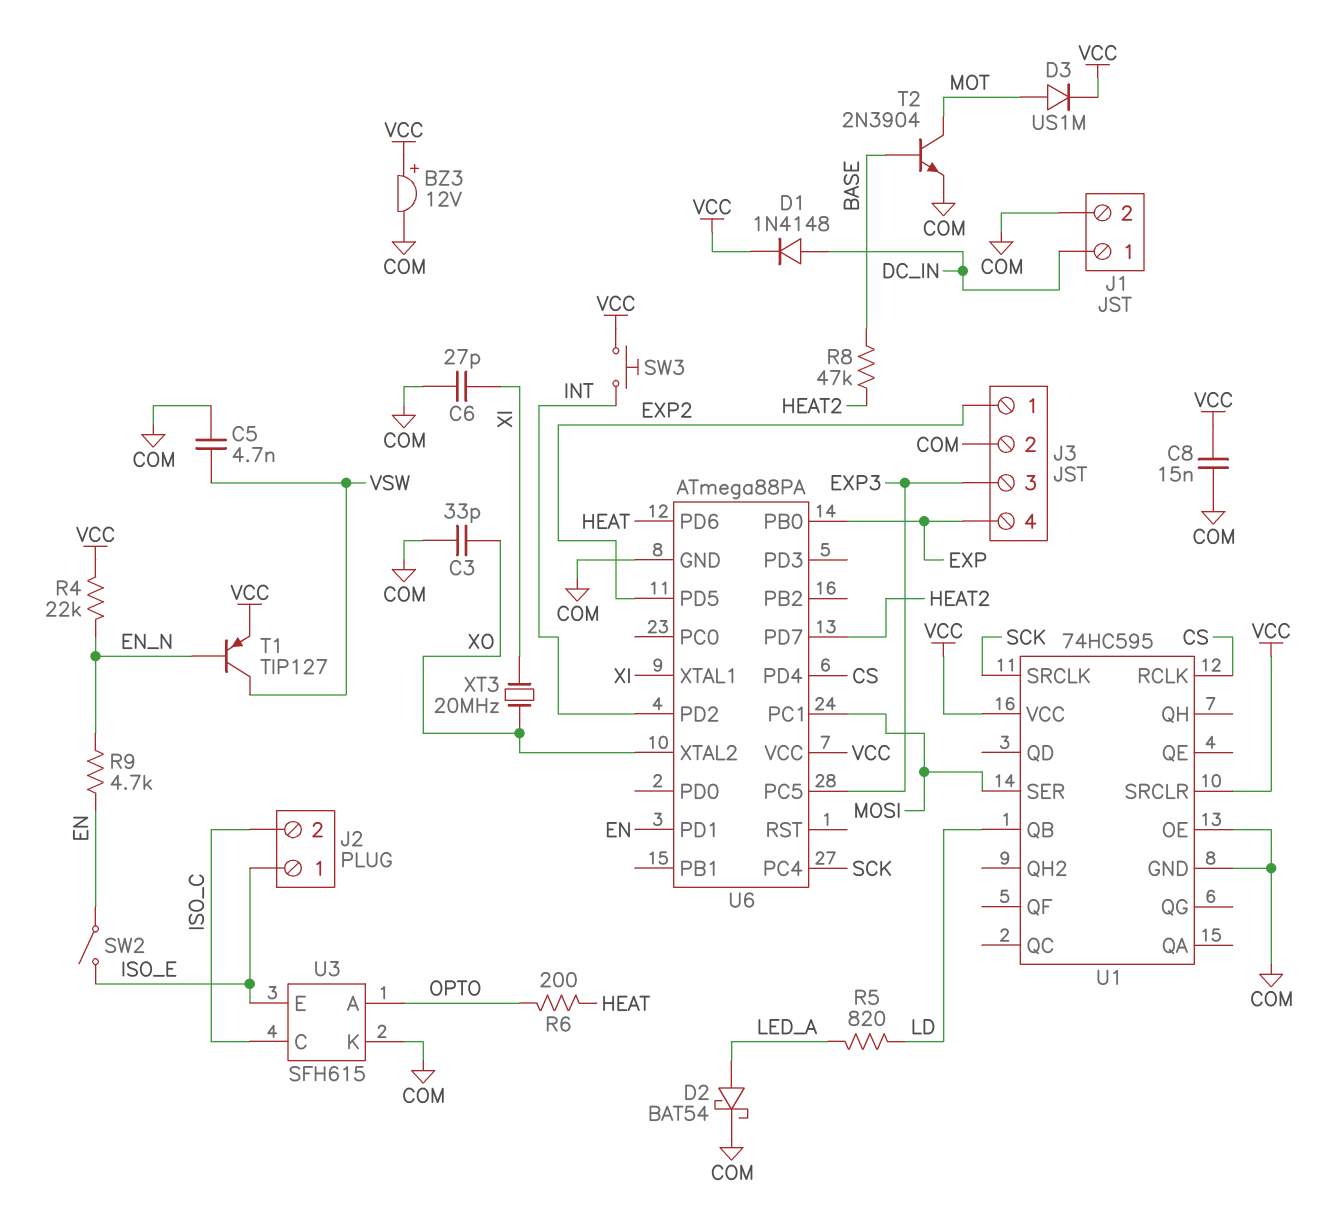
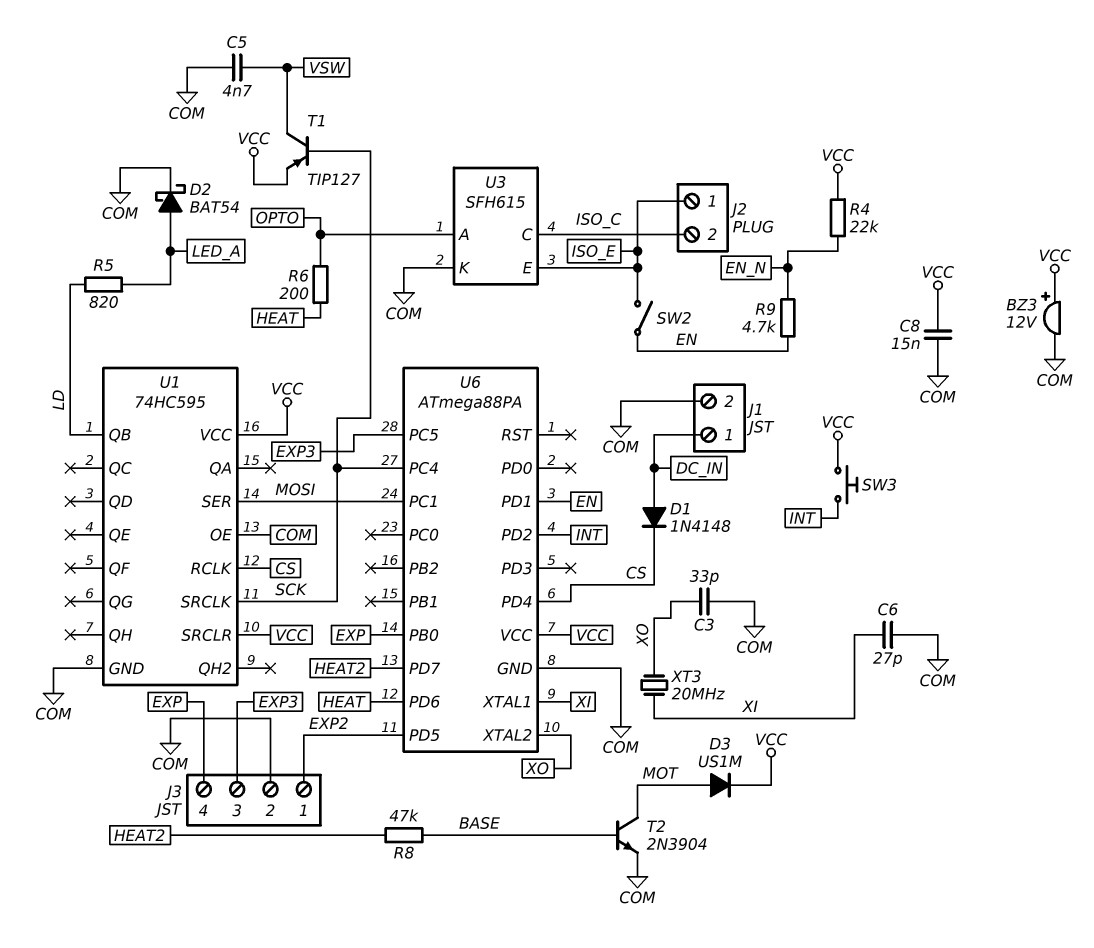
D1: diode 1N4148 (A DC_IN, K VCC) -> diode 1N4148 (A DC_IN, K CS)
T1: PNP TIP127 (B EN_N, C VSW, E VCC) -> PNP TIP127 (B SCK, C VSW, E VCC)

